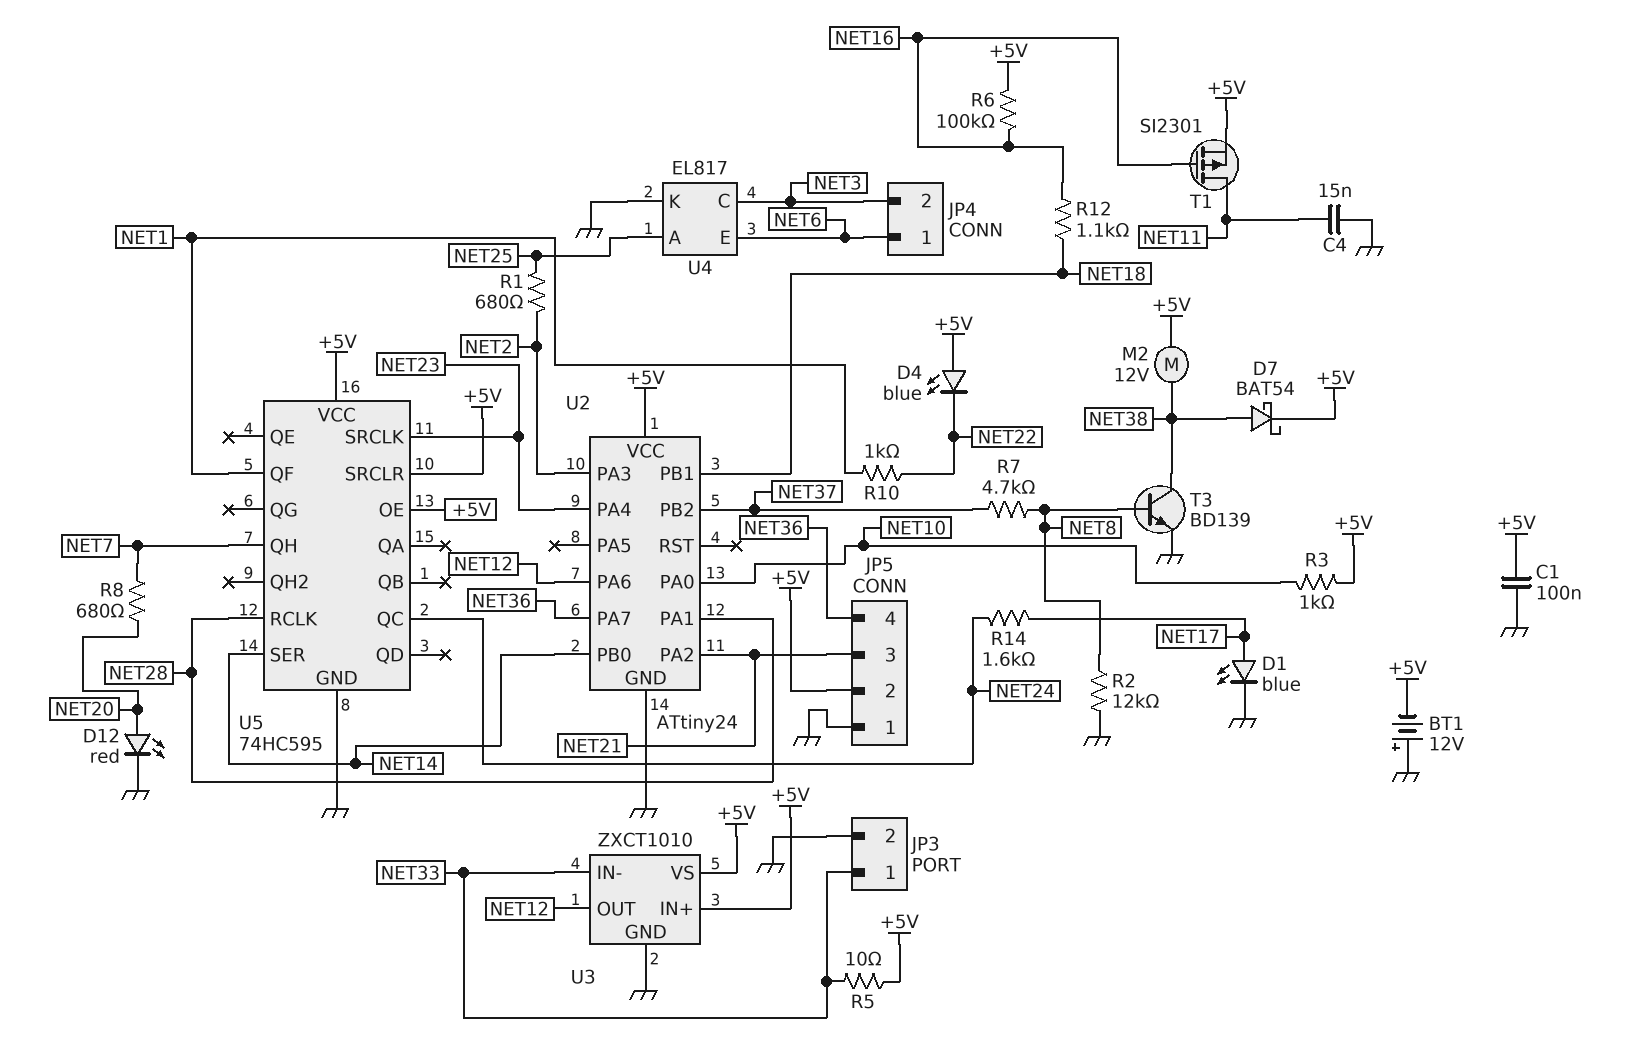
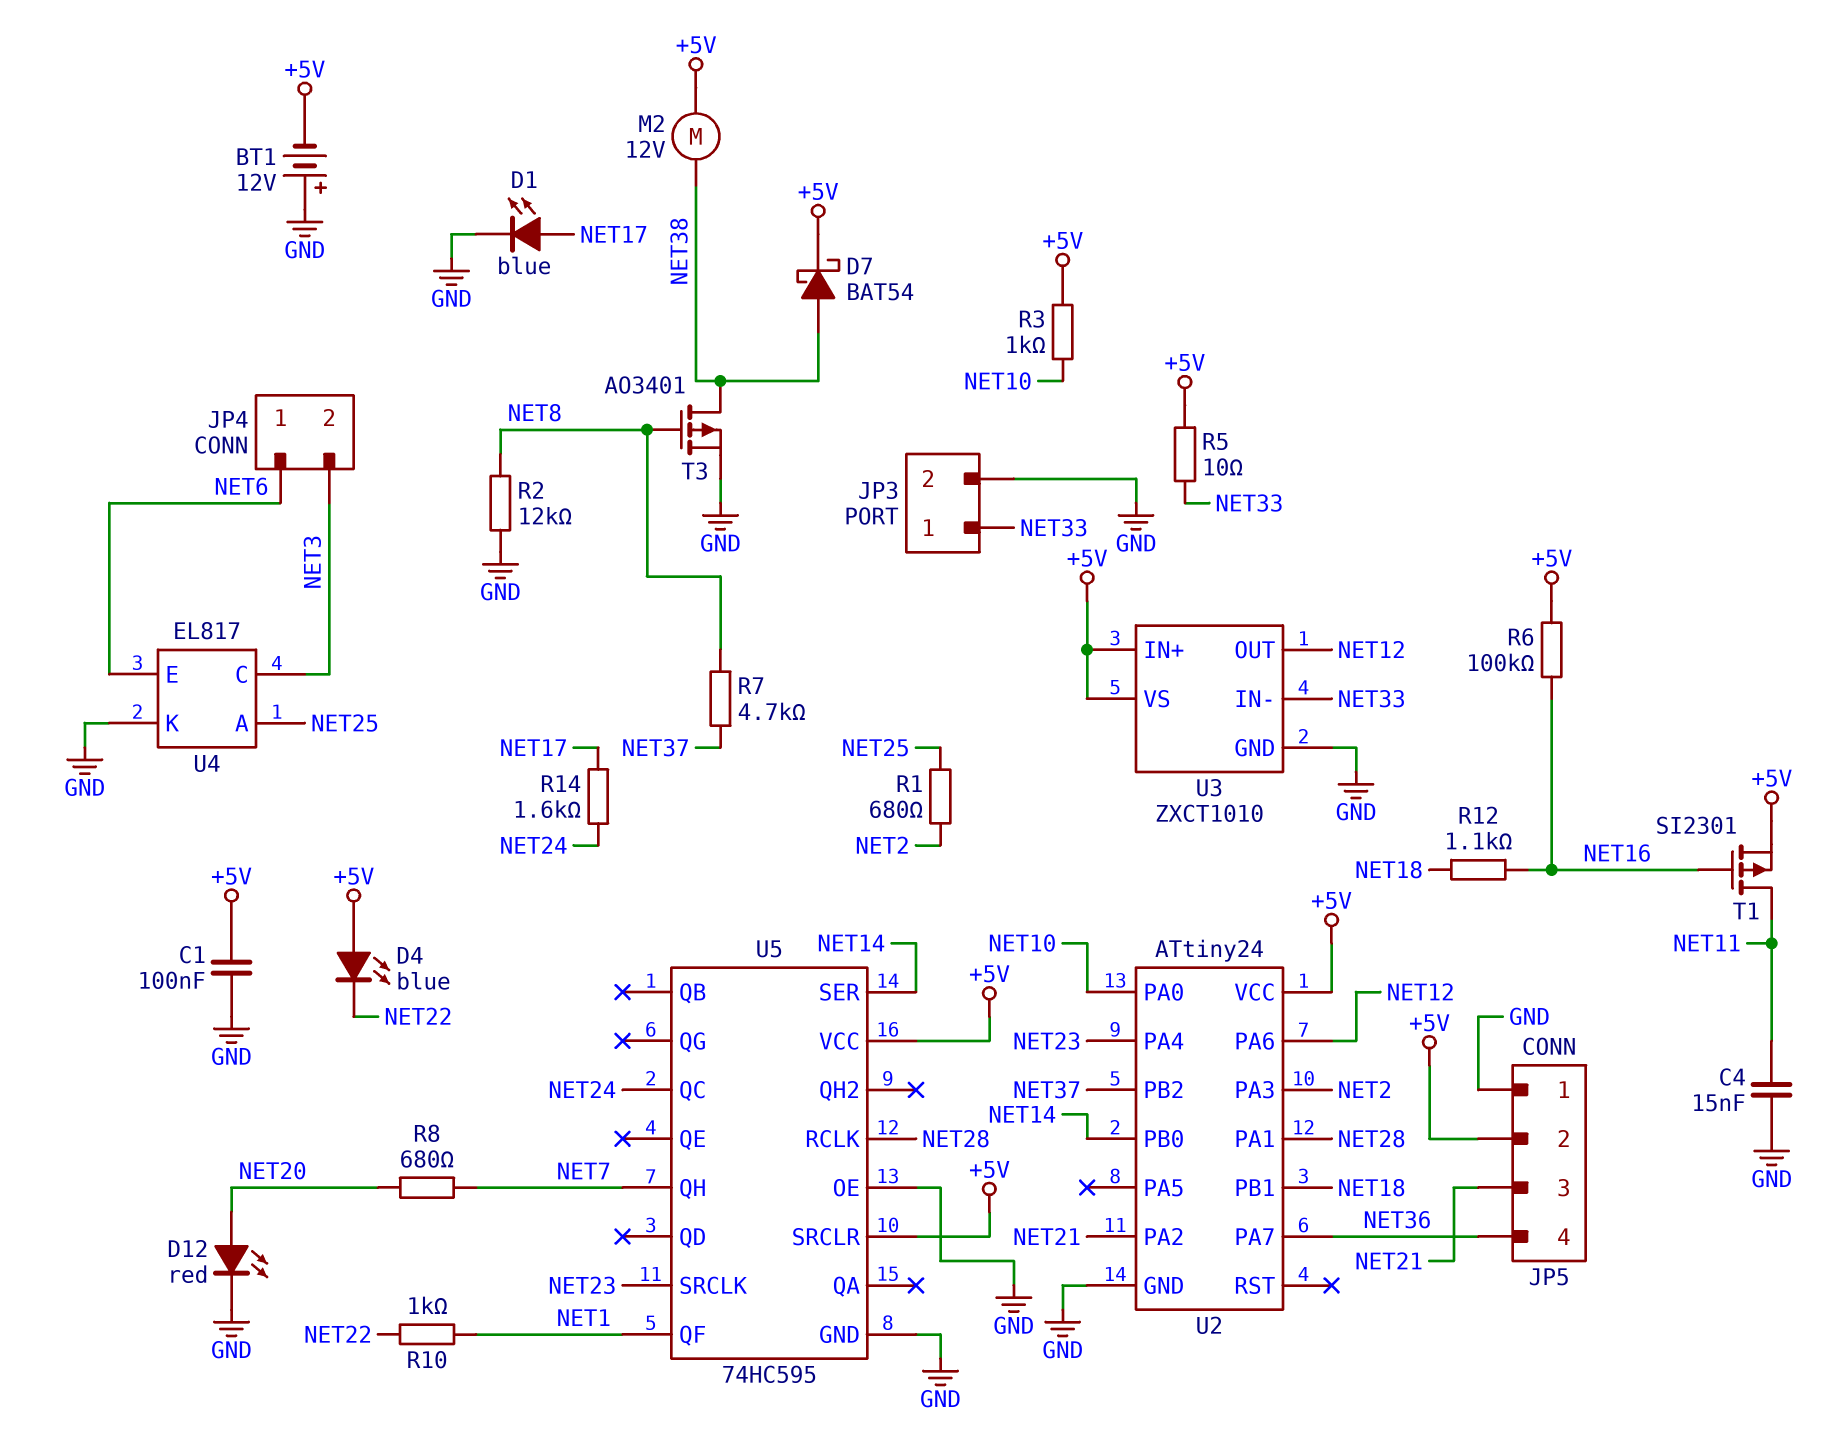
T3: NPN BD139 (B NET8, C NET38, E GND) -> PMOS AO3401 (G NET8, D NET38, S GND)
U5 pin OE: +5V -> GND

